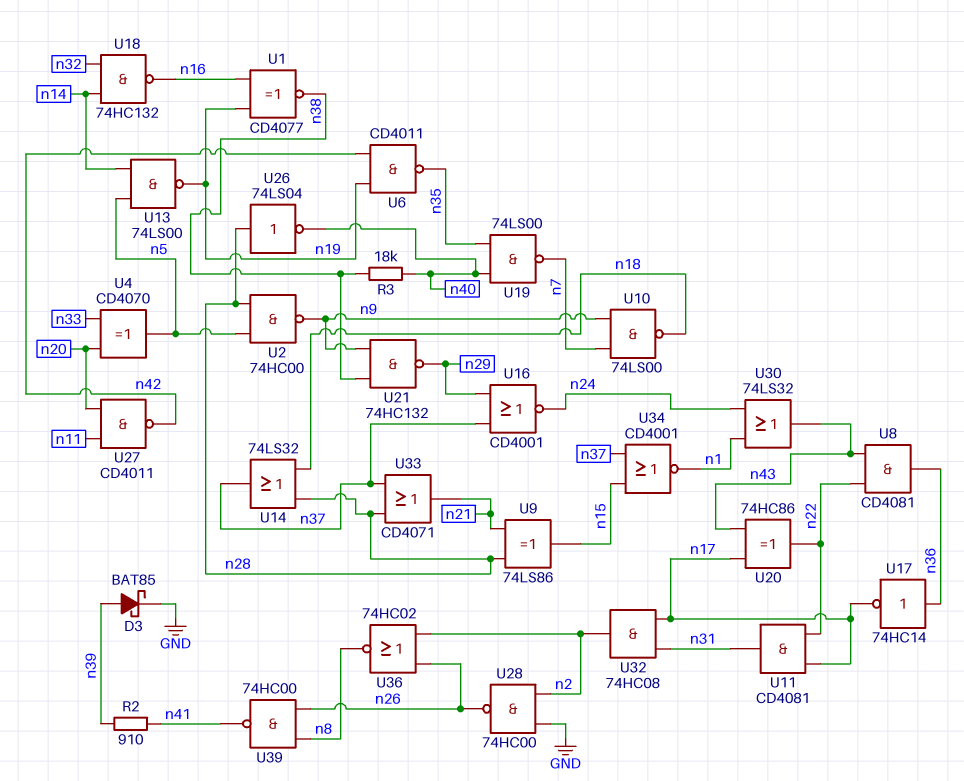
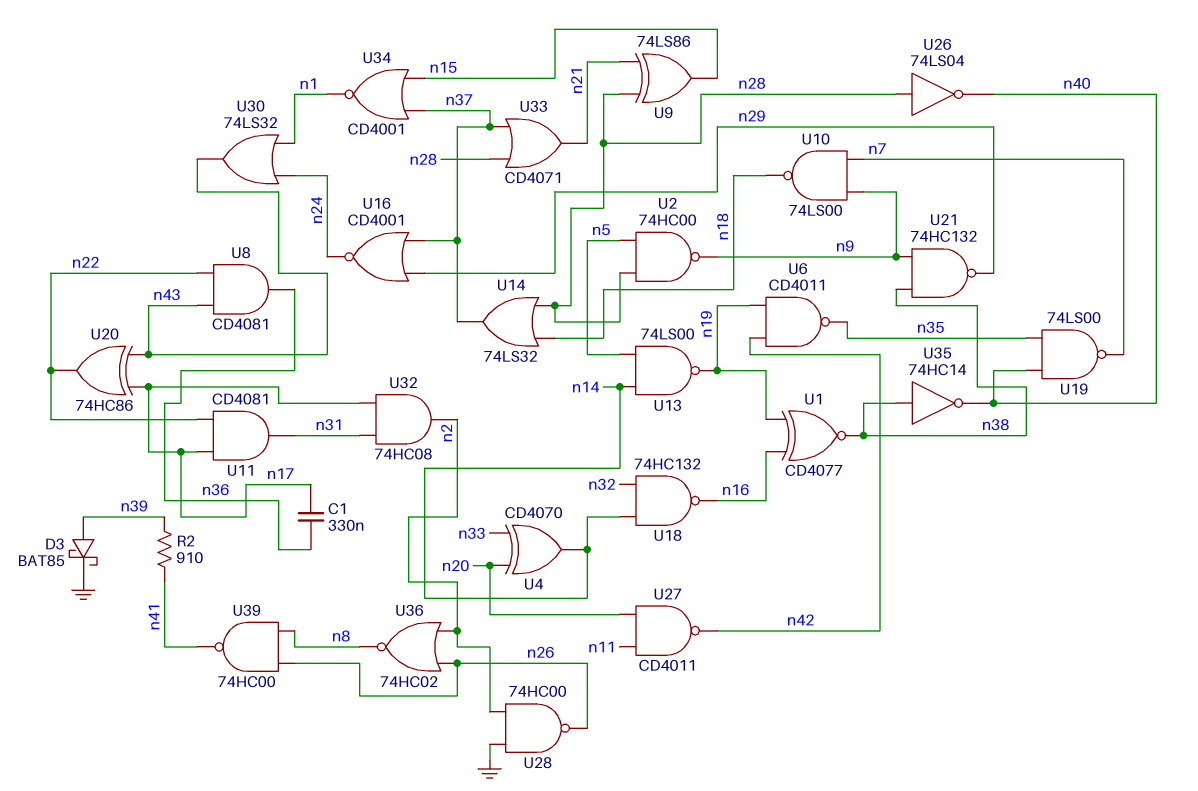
C1: none -> 330nF (n17, n36)
R3: 18k (n38, n40) -> none
U4: XOR CD4070 (in n20, in n33, out n5) -> XOR CD4070 (in n20, in n33, out n14)
U17: NOT 74HC14 (in n36, out n17) -> none
U35: none -> NOT 74HC14 (in n38, out n40)

